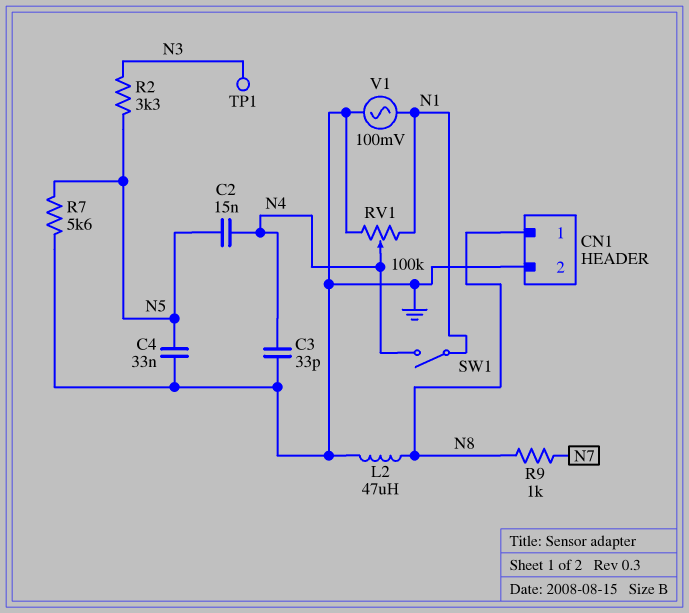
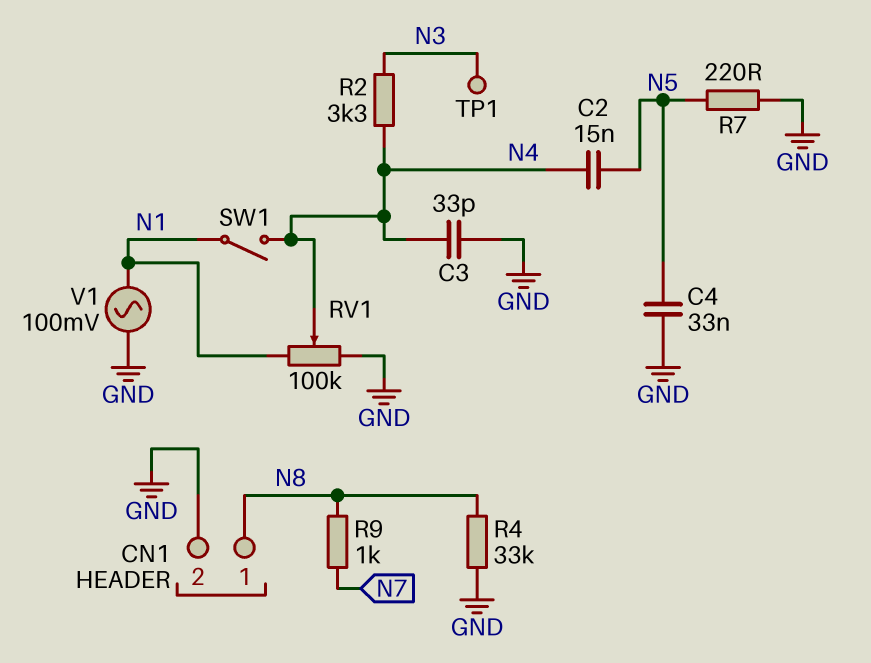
L2: 47uH (GND, N8) -> none
R2: 3.3k (N3, N5) -> 3.3k (N3, N4)
R4: none -> 33k (GND, N8)
R7: 5.6k (GND, N5) -> 220 (GND, N5)

